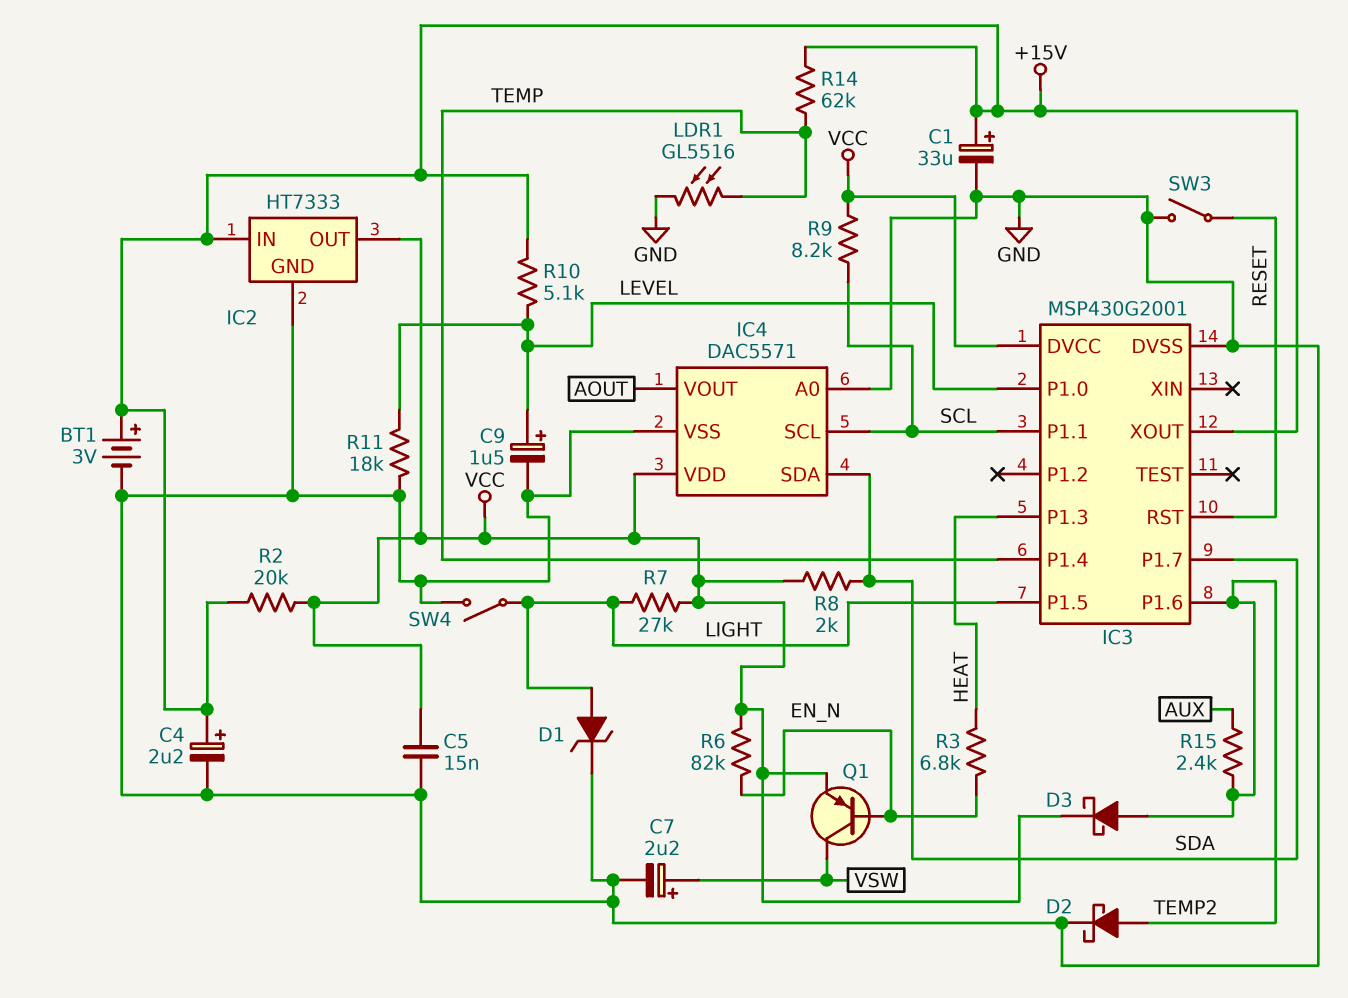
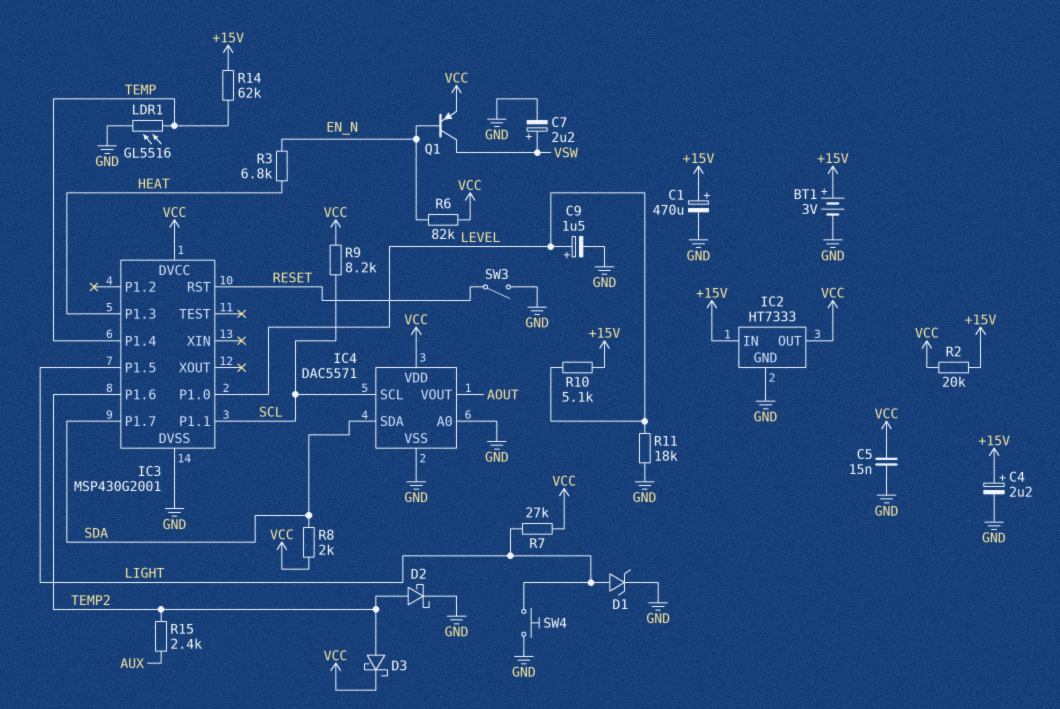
C1: 33uF (plus +15V, minus GND) -> 470uF (plus +15V, minus GND)
IC3 pin XOUT: +15V -> none
SW4: switch (GND, LIGHT) -> button (GND, LIGHT)

